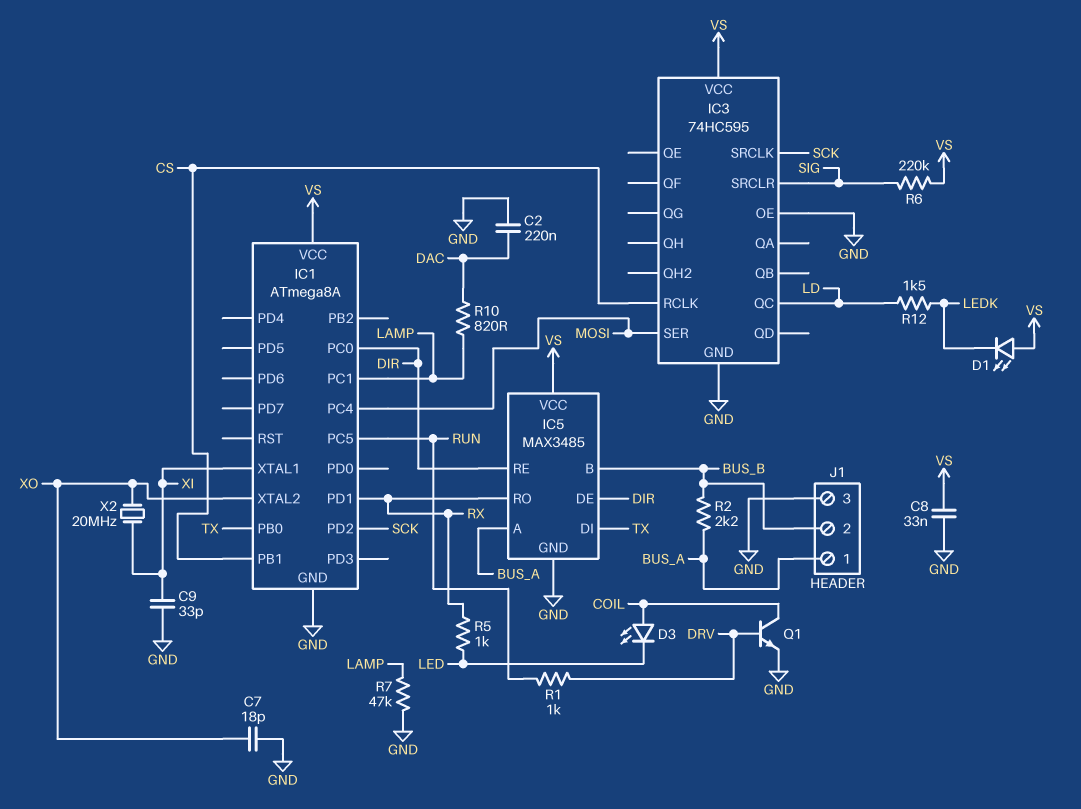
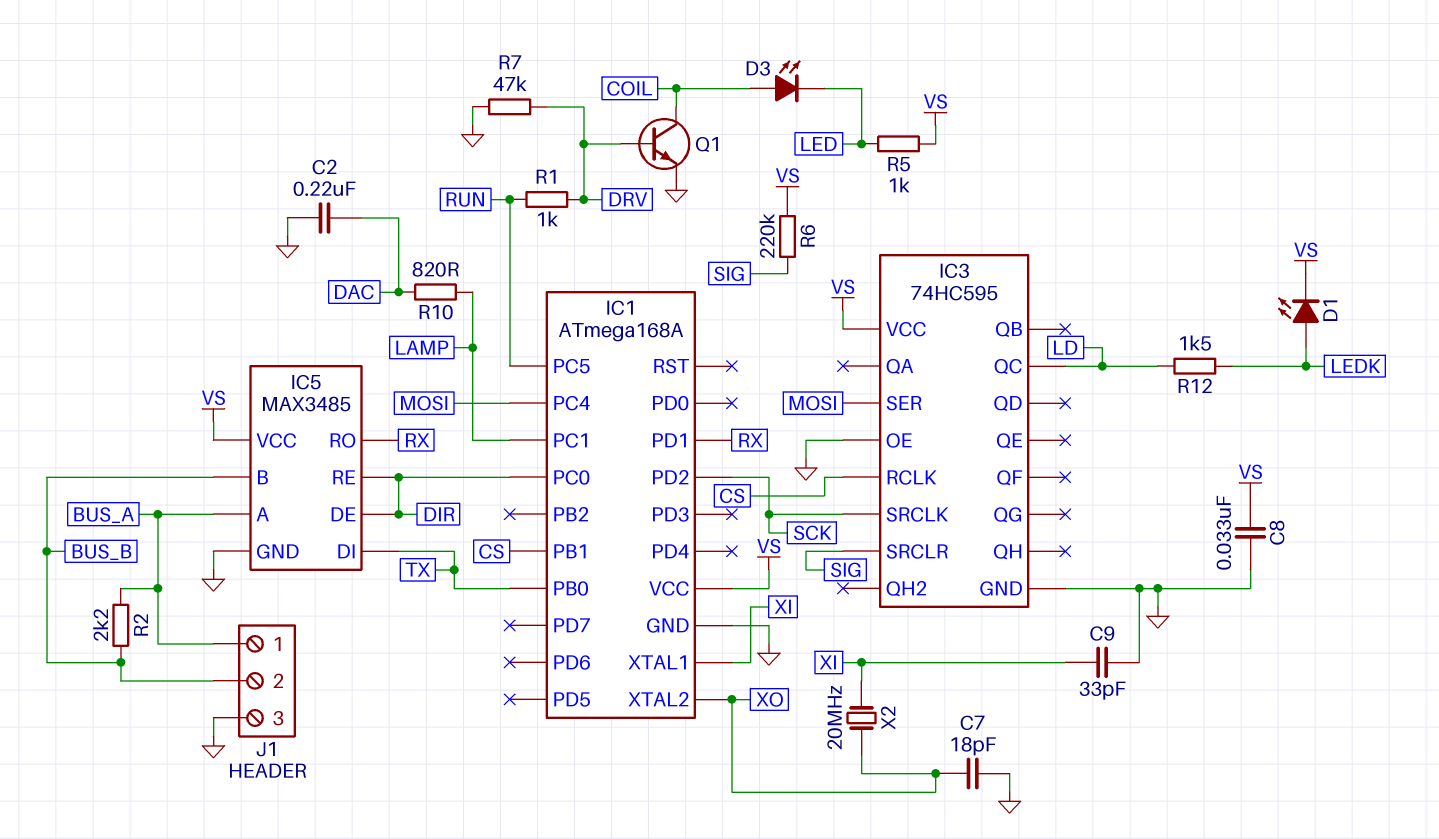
D1: LED (A VS, K LEDK) -> LED (A LEDK, K VS)
IC1: ATmega8A -> ATmega168A
R5: 1k (LED, RX) -> 1k (LED, VS)
R7: 47k (GND, LAMP) -> 47k (DRV, GND)

